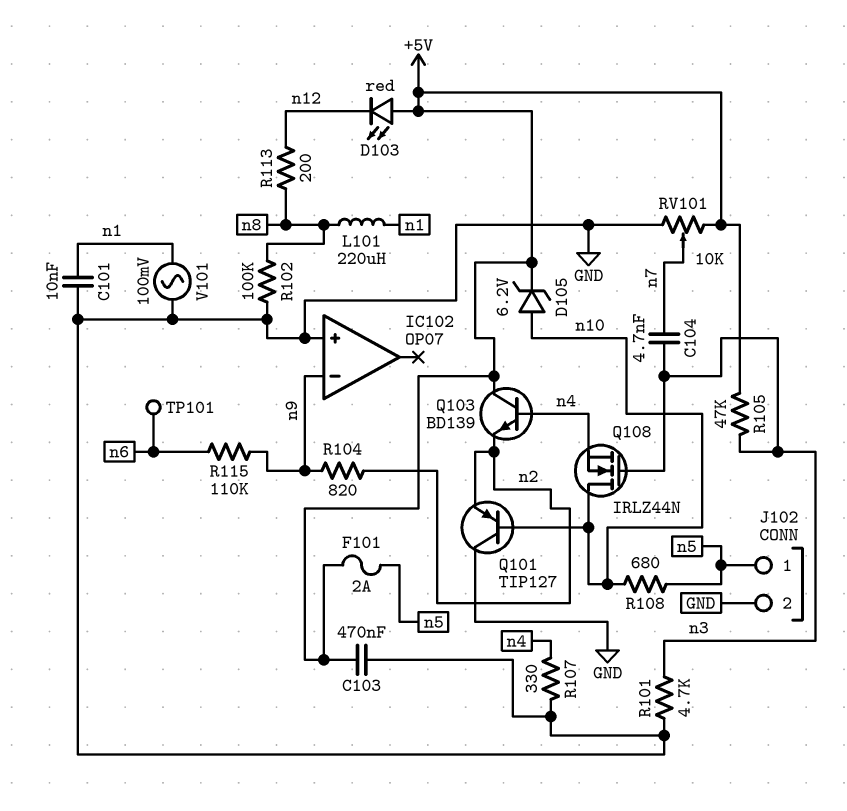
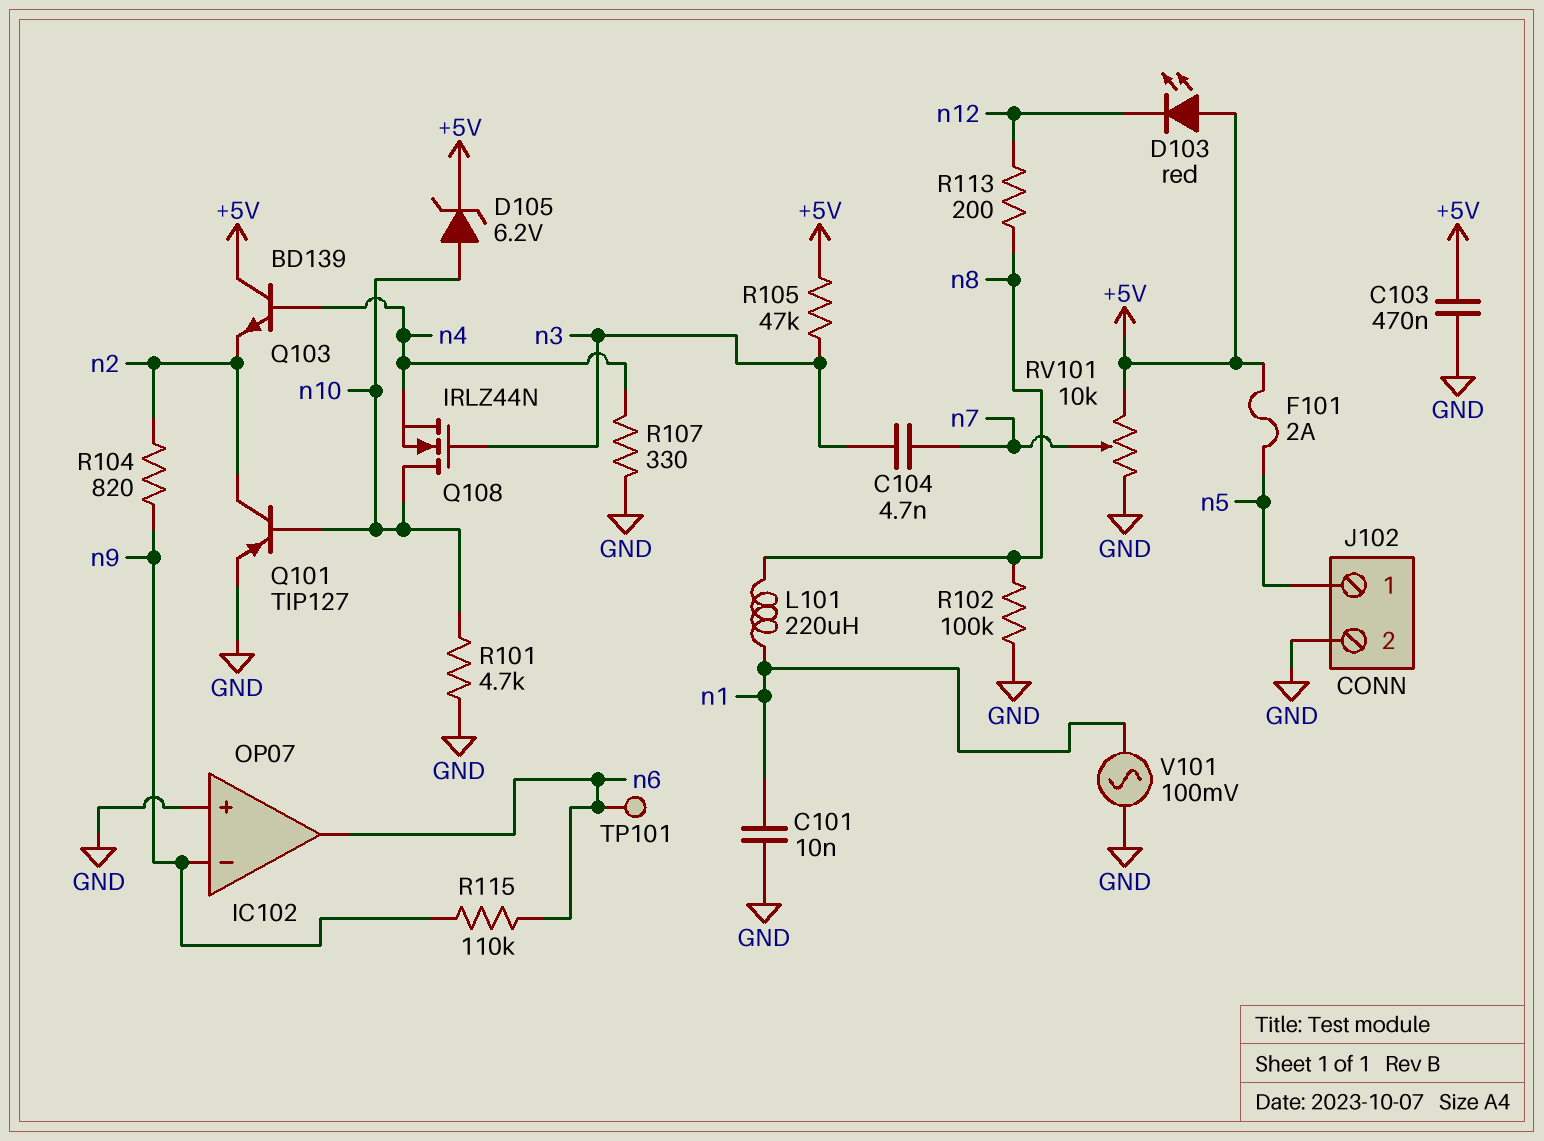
IC102 pin out: none -> n6
Q101: PNP TIP127 (B n10, C GND, E n2) -> PNP TIP127 (B n10, C n2, E GND)
R101: 4.7k (GND, n3) -> 4.7k (GND, n10)
R108: 680 (n5, n10) -> none

